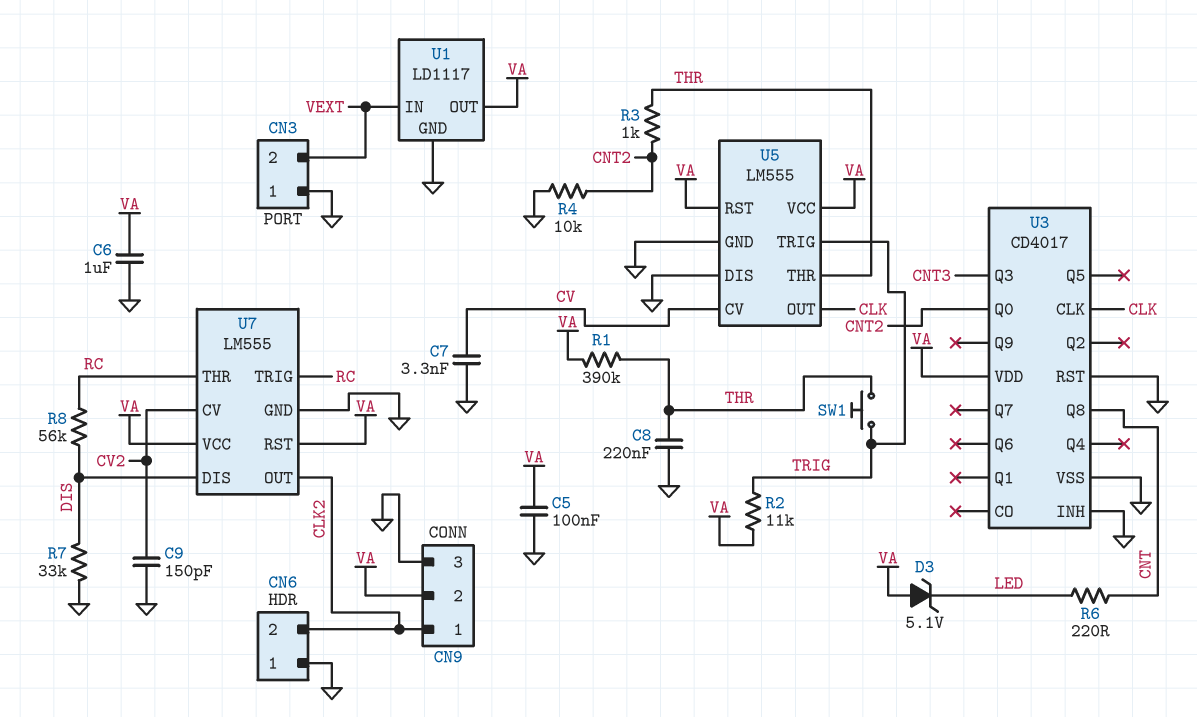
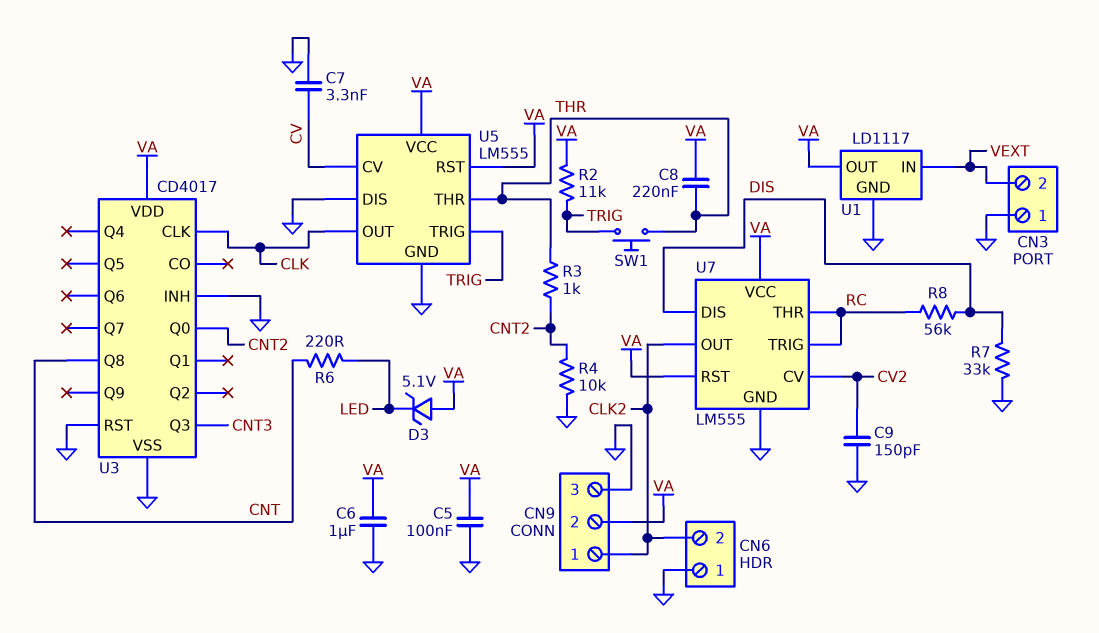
C8: 220nF (GND, THR) -> 220nF (THR, VA)
R1: 390k (THR, VA) -> none

